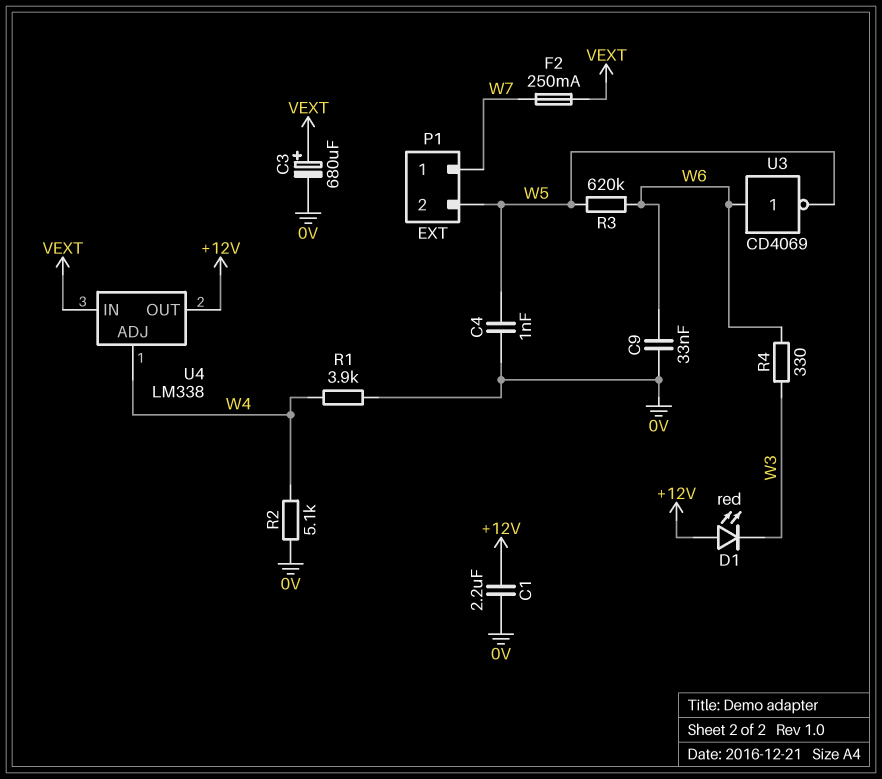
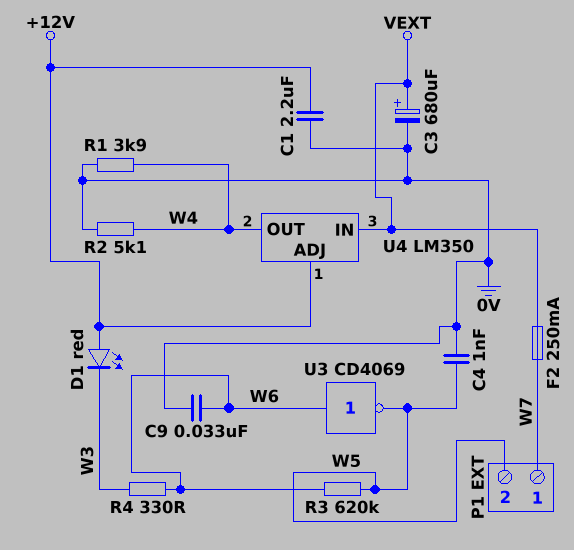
U4: LM338 -> LM350
U4 pin ADJ: W4 -> +12V
U4 pin OUT: +12V -> W4

